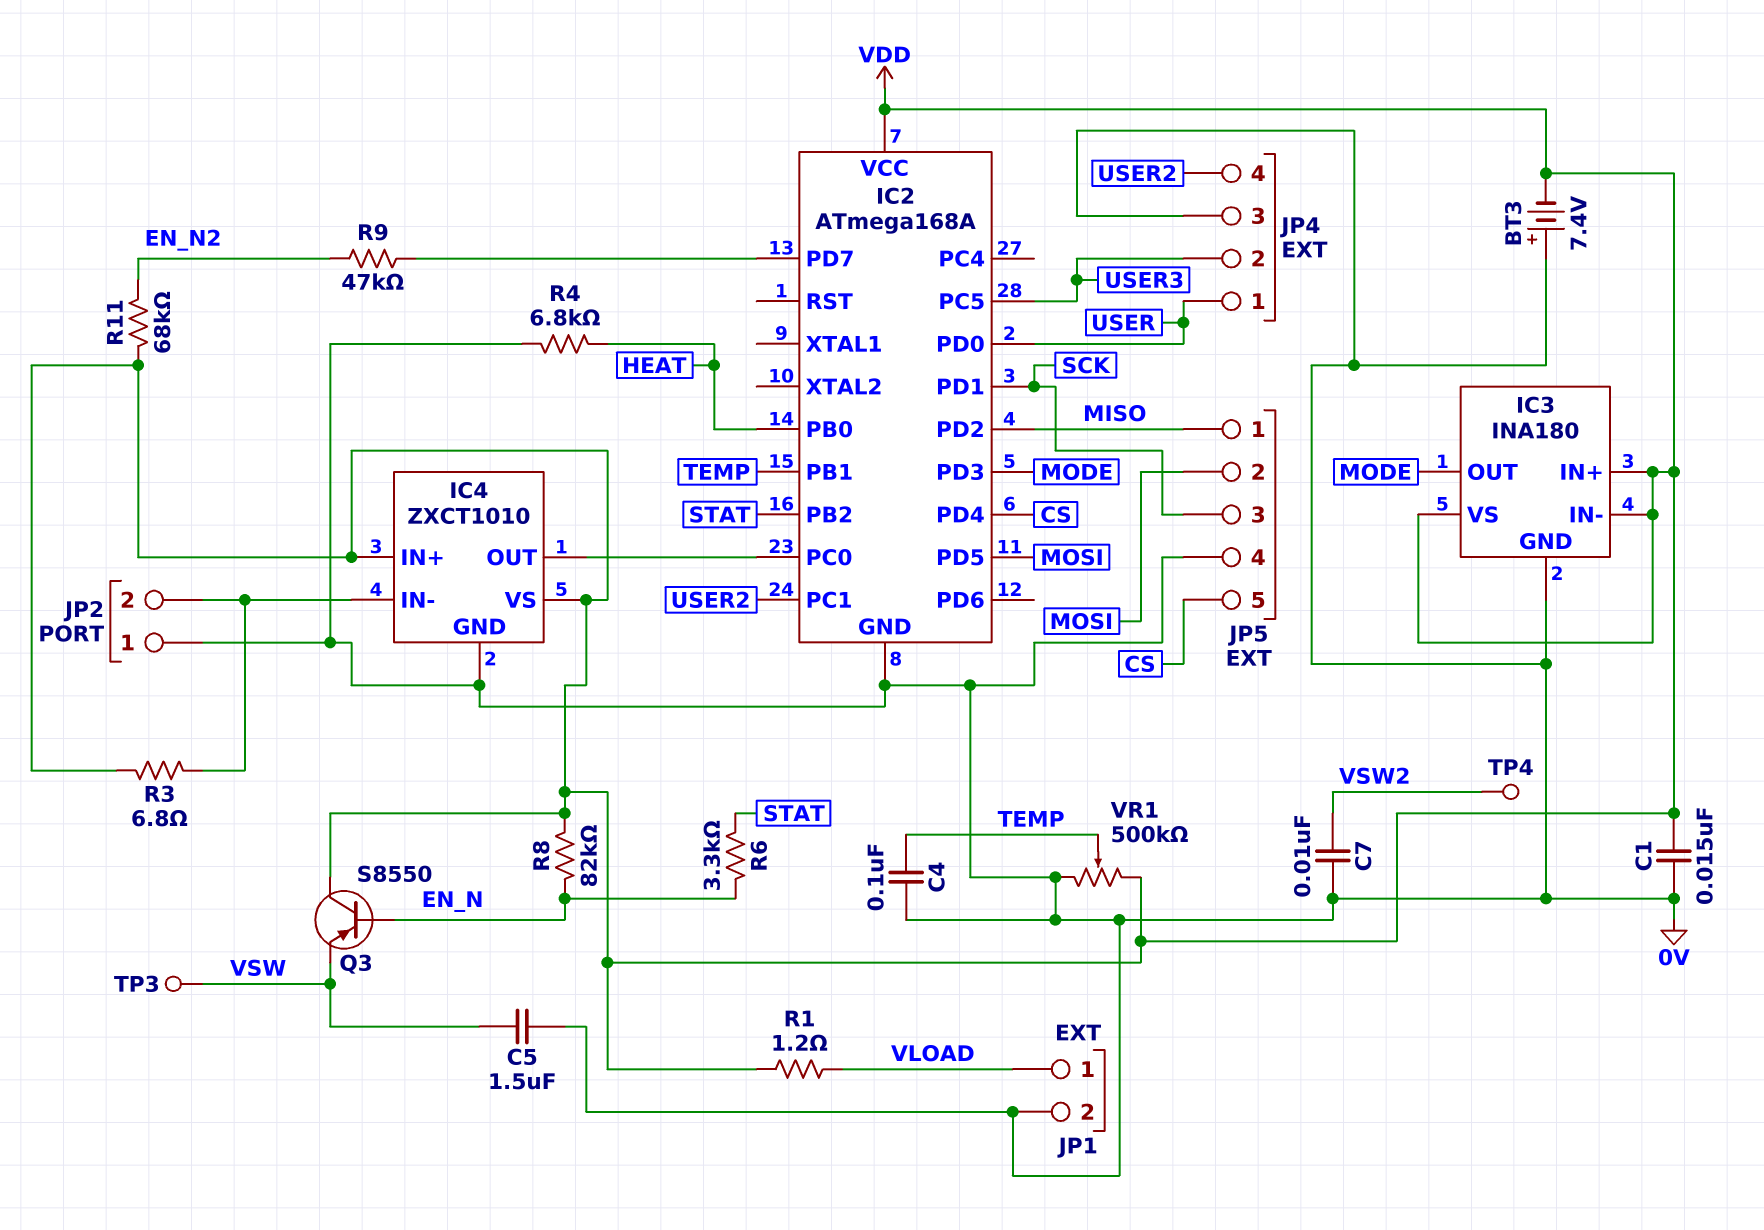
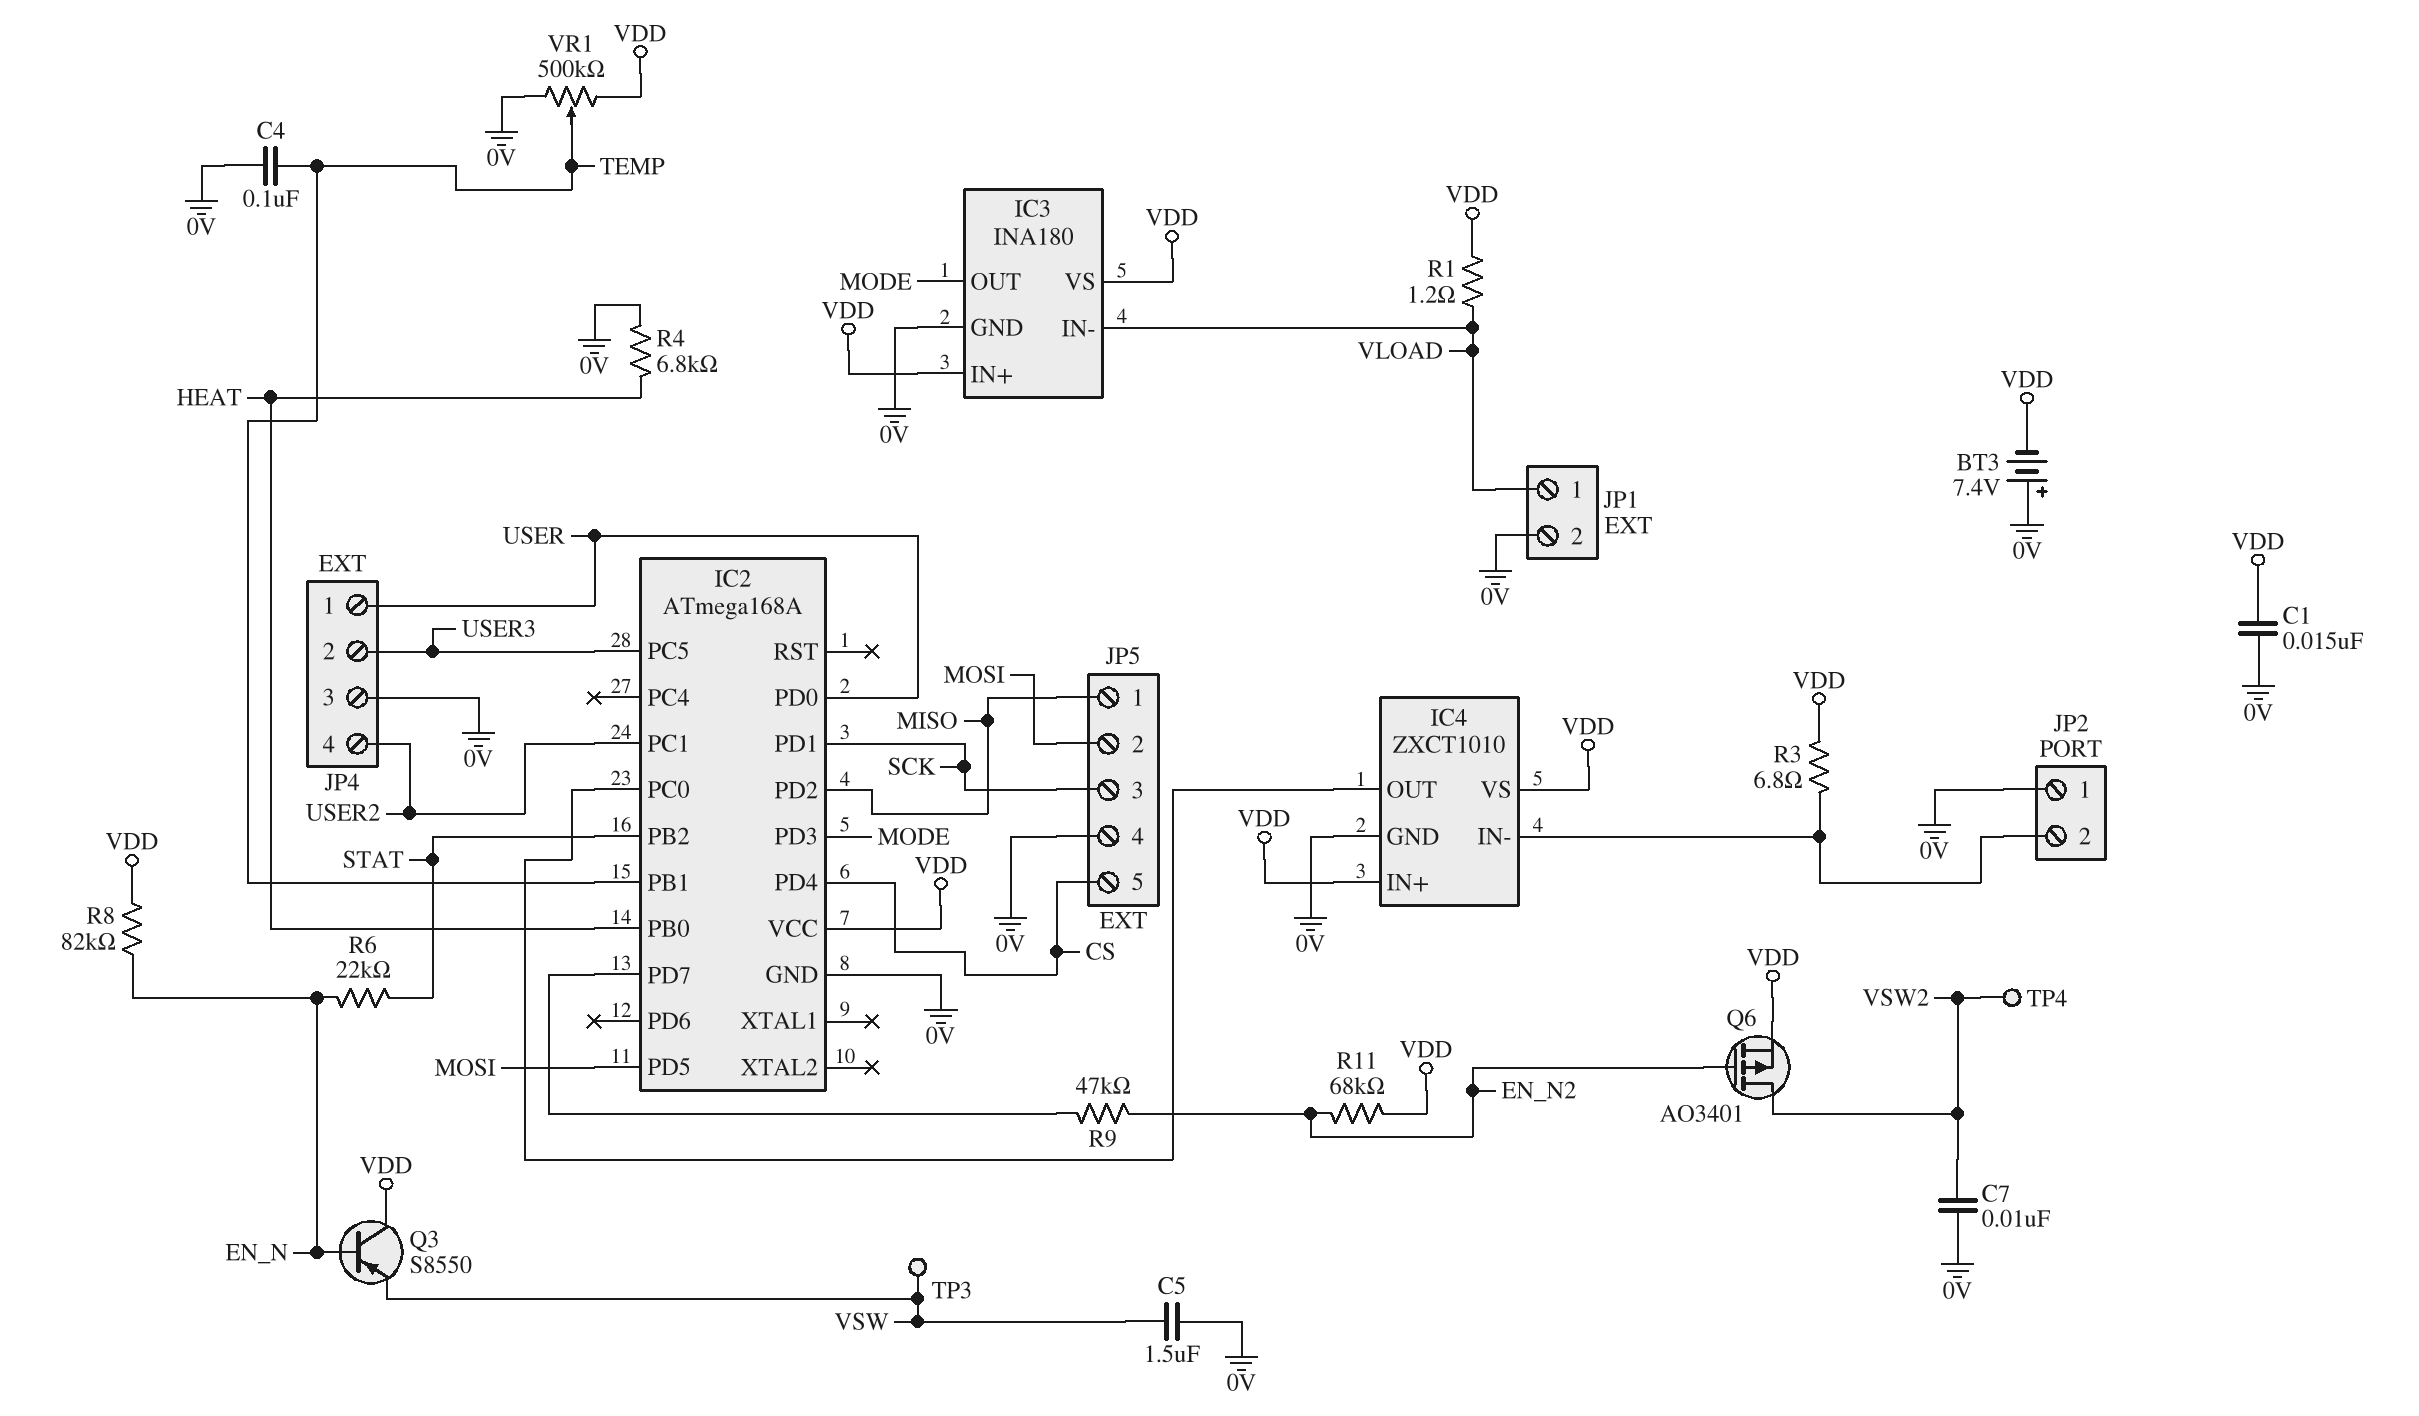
IC3 pin IN-: VDD -> VLOAD
Q6: none -> PMOS AO3401 (G EN_N2, D VSW2, S VDD)
R6: 3.3k (EN_N, STAT) -> 22k (EN_N, STAT)

